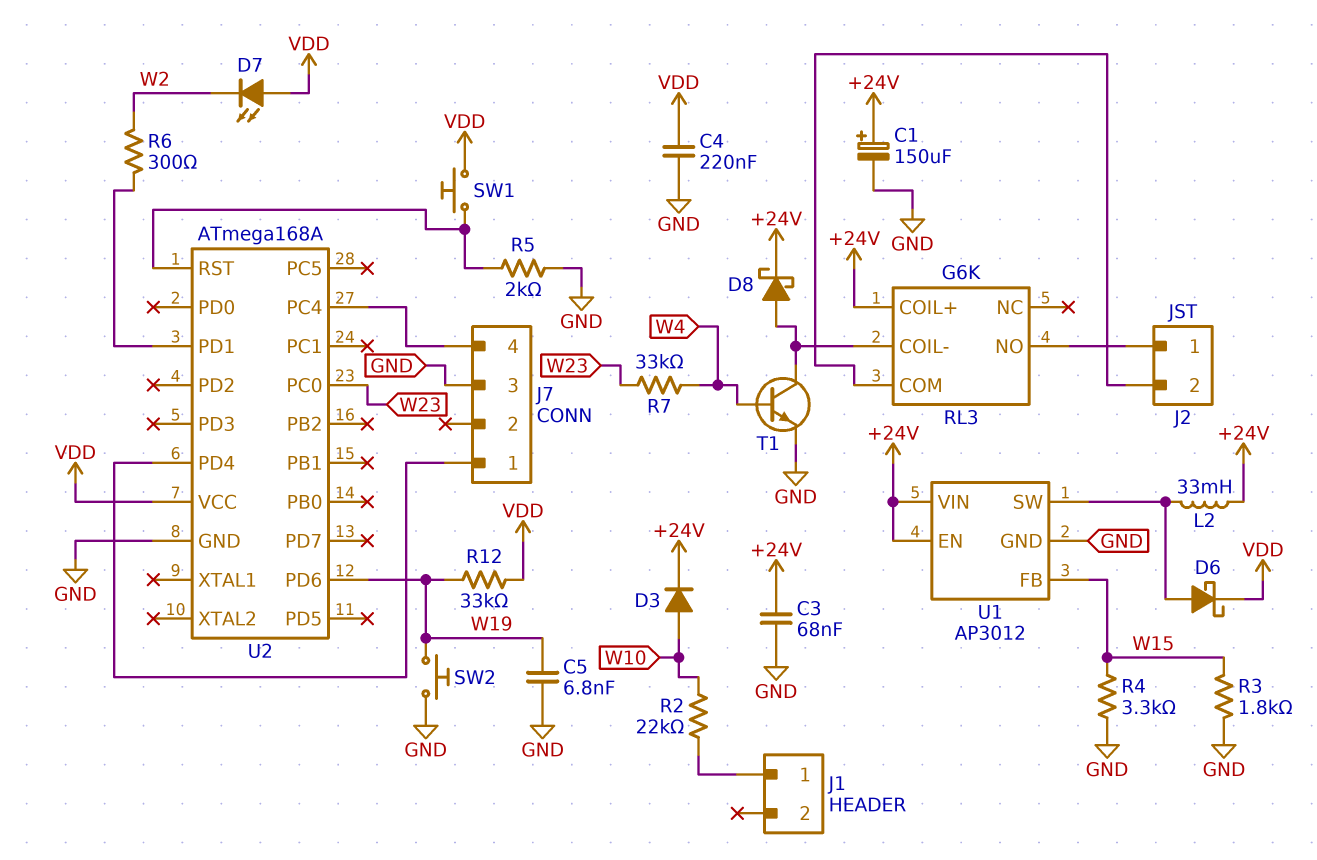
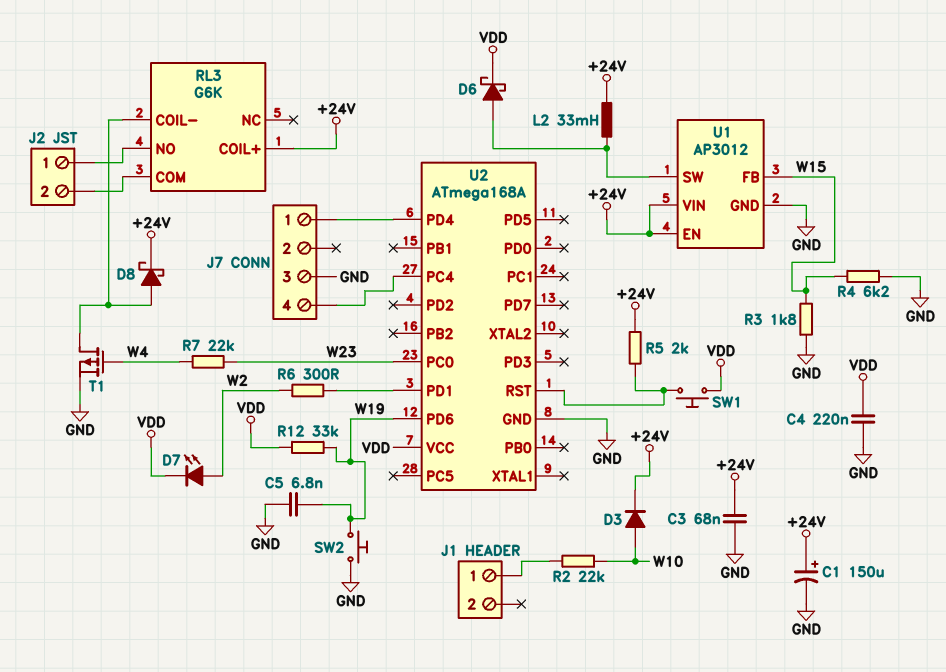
D7: LED (A VDD, K W2) -> LED (A W2, K VDD)
R4: 3.3k (GND, W15) -> 6.2k (GND, W15)
R5: 2k (GND, U2/RST) -> 2k (+24V, U2/RST)
R7: 33k (W4, W23) -> 22k (W4, W23)
T1: NPN (B W4, C RL3/COIL-, E GND) -> PMOS (G W4, D RL3/COIL-, S GND)

